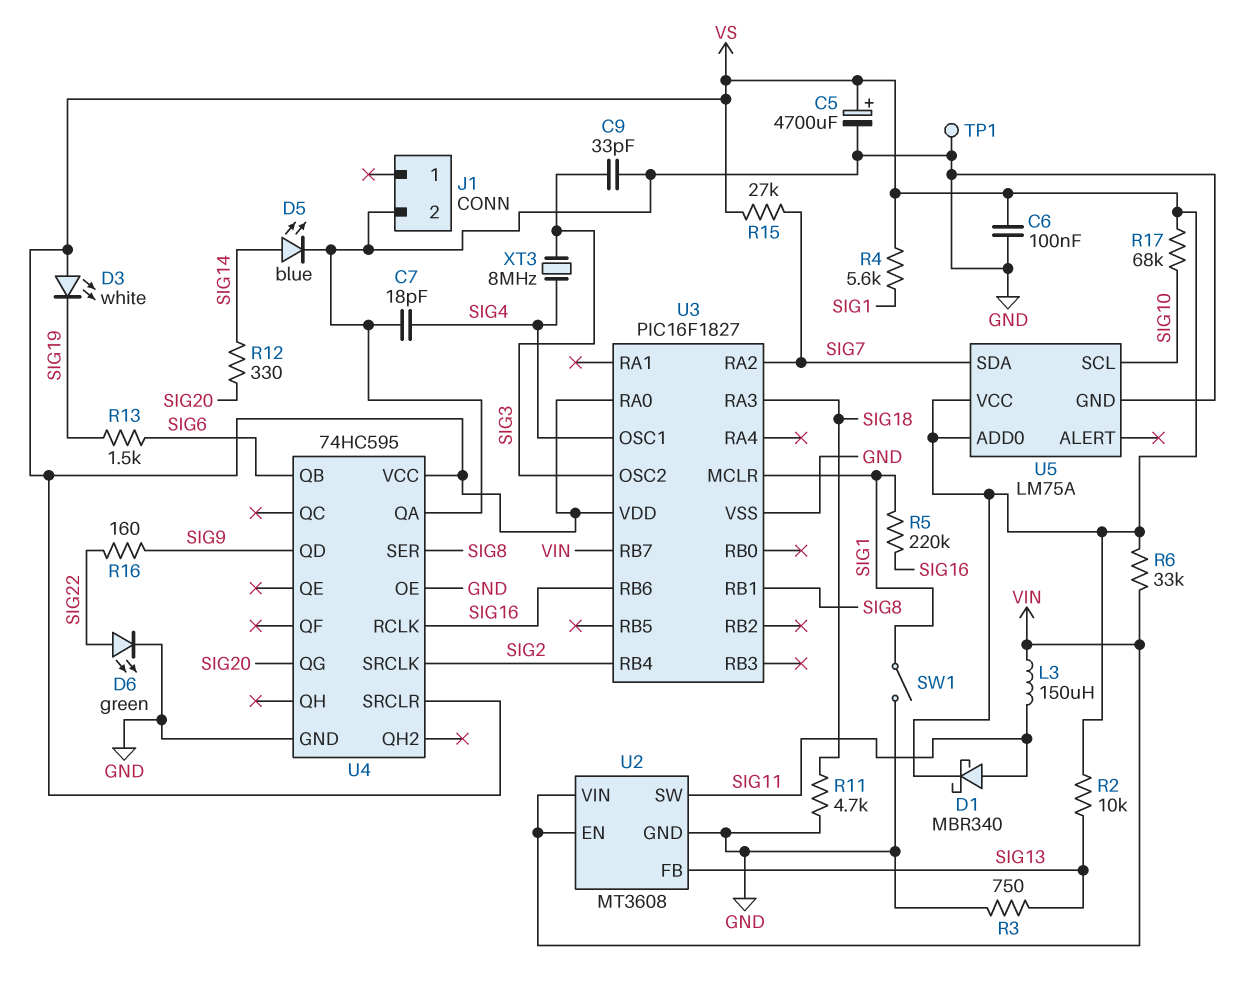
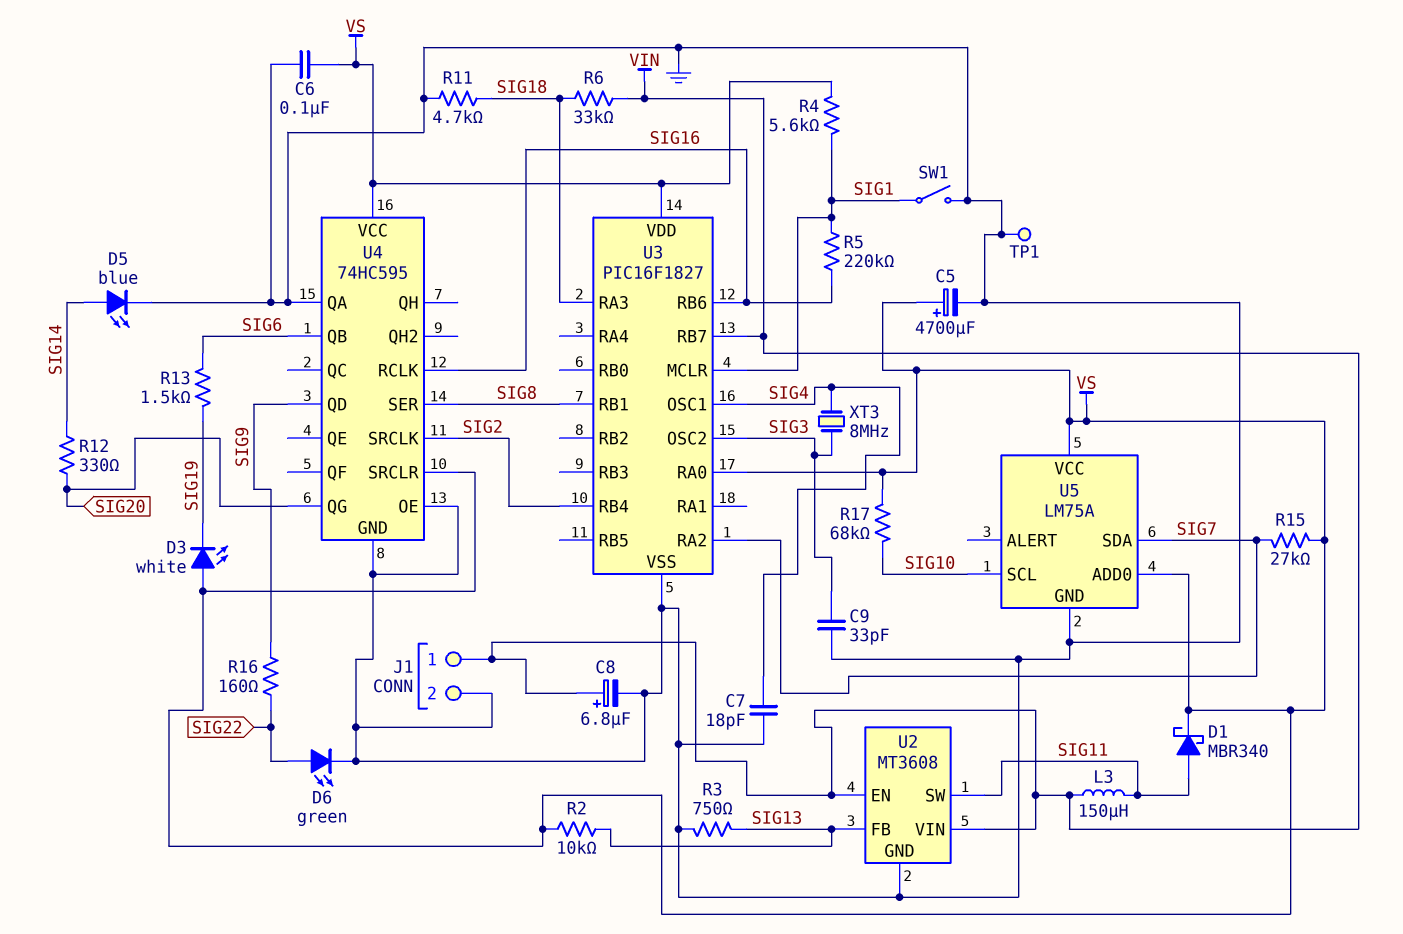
C8: none -> 6.8uF (plus VIN, minus GND)
J1 pin 1: none -> VIN
R6: 33k (VIN, VS) -> 33k (SIG18, VIN)

